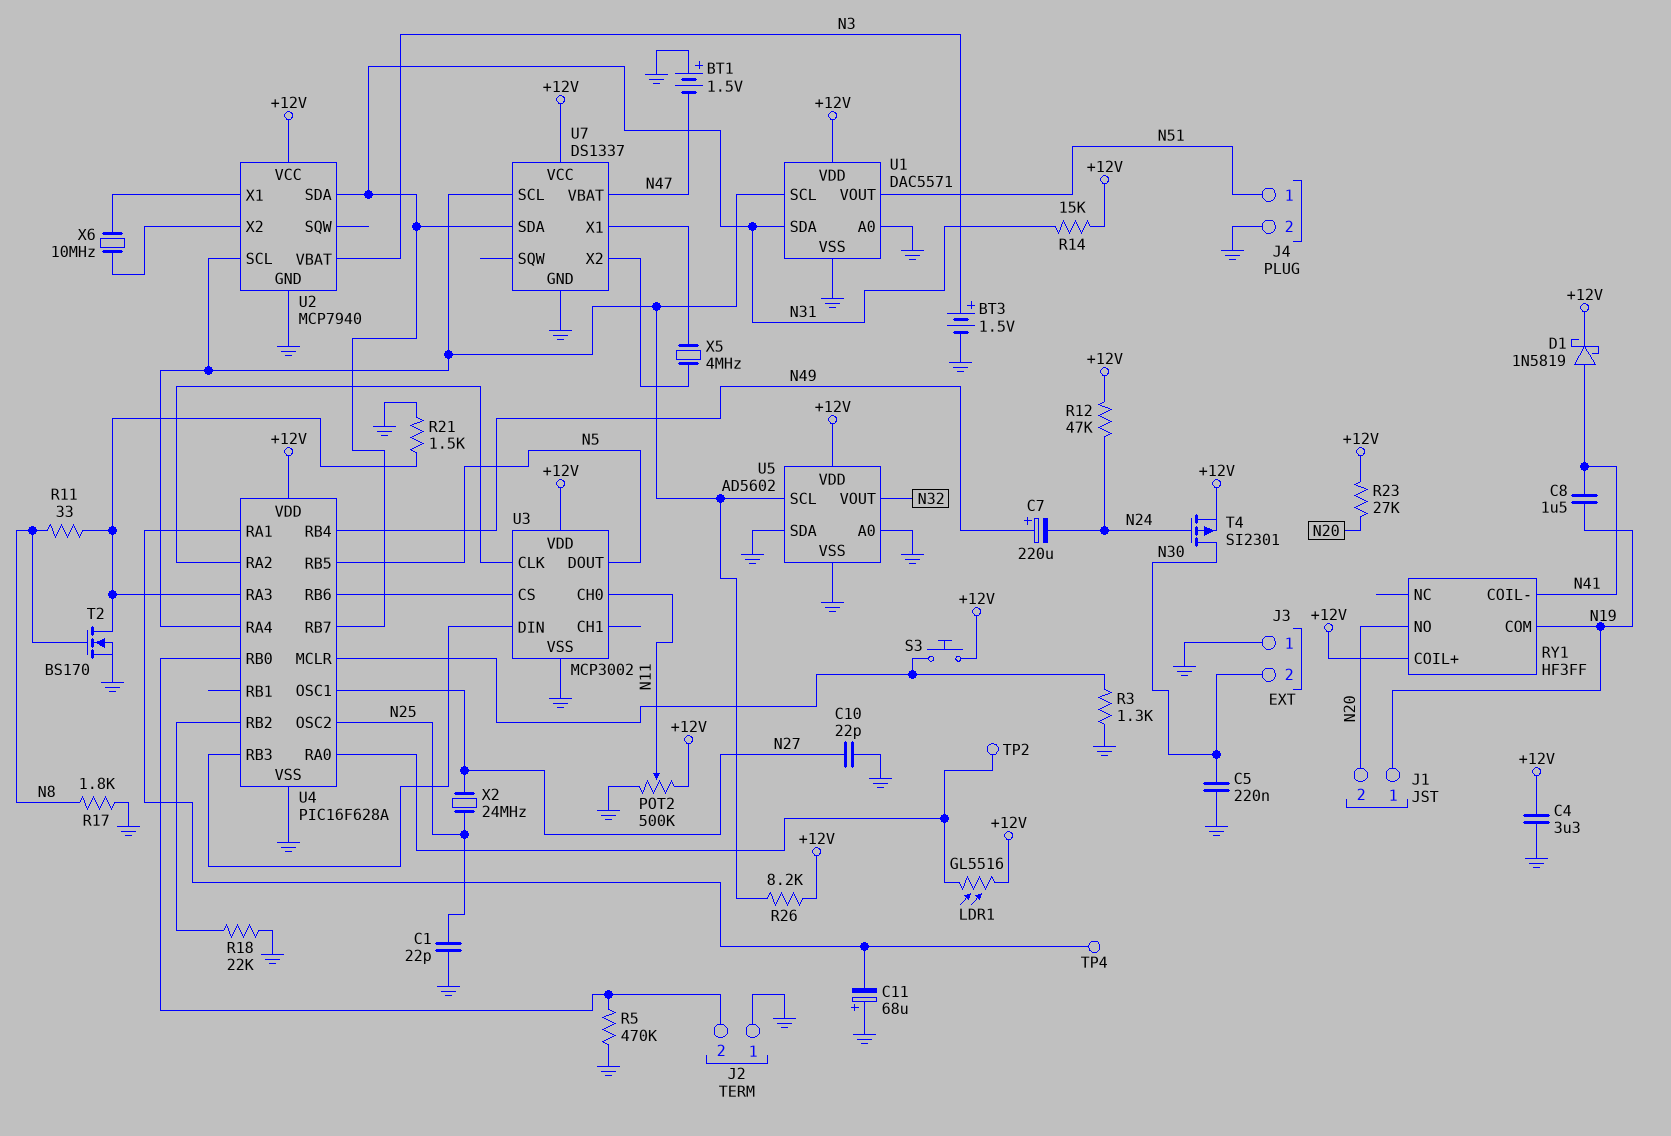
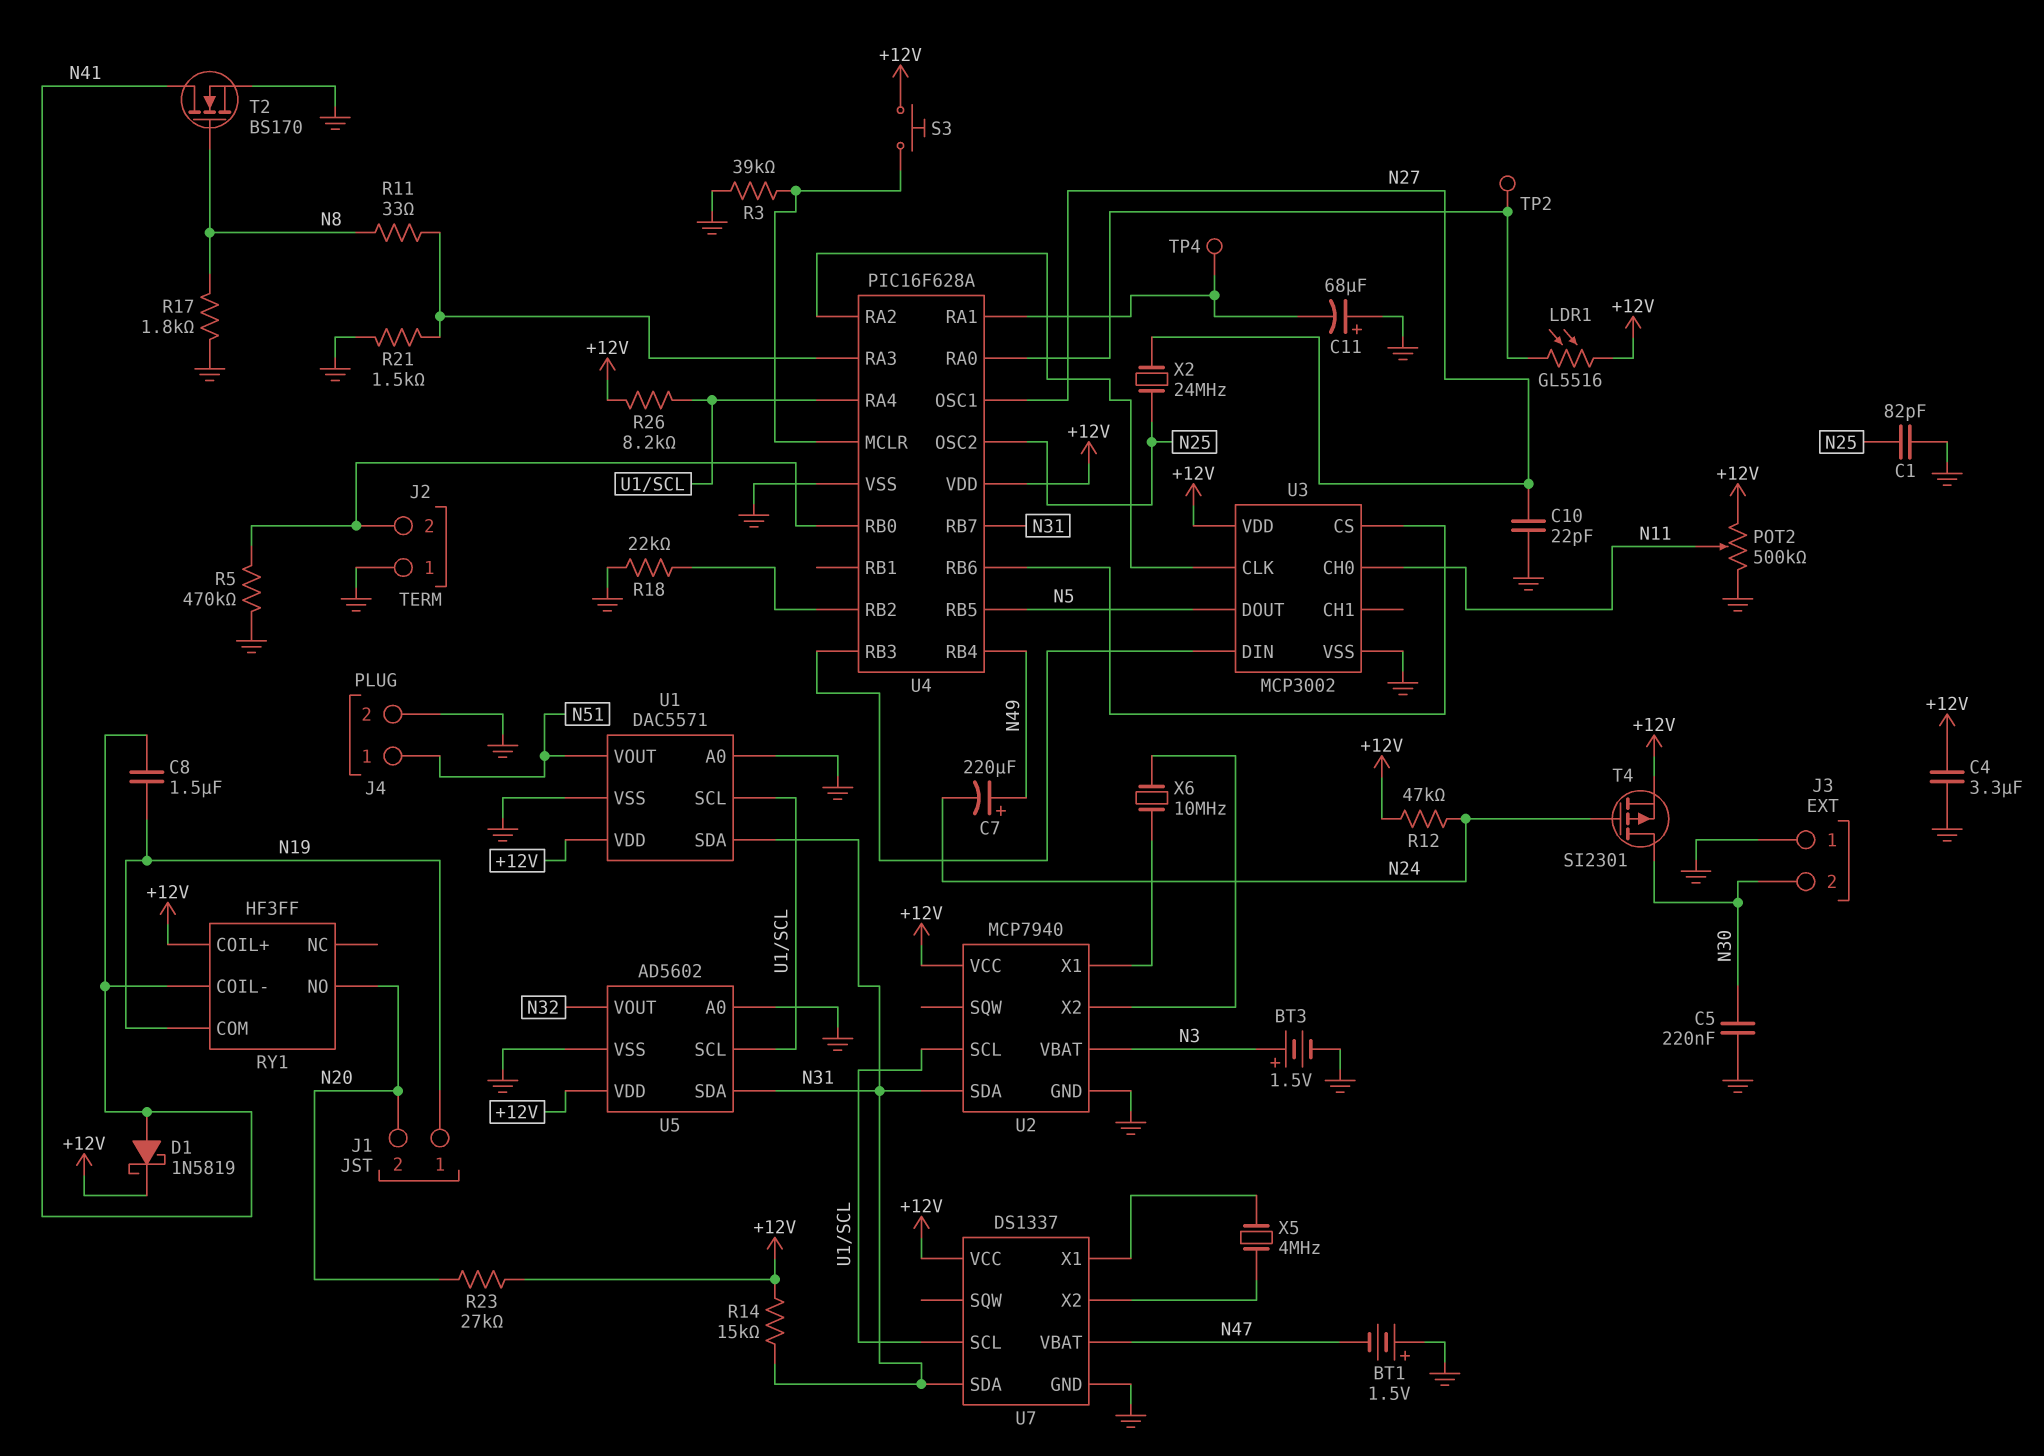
C1: 22pF (GND, N25) -> 82pF (GND, N25)
R3: 1.3k (GND, U4/MCLR) -> 39k (GND, U4/MCLR)
T2: NMOS BS170 (G N8, D U4/RA3, S GND) -> NMOS BS170 (G N8, D N41, S GND)
U5 pin SDA: GND -> N31

